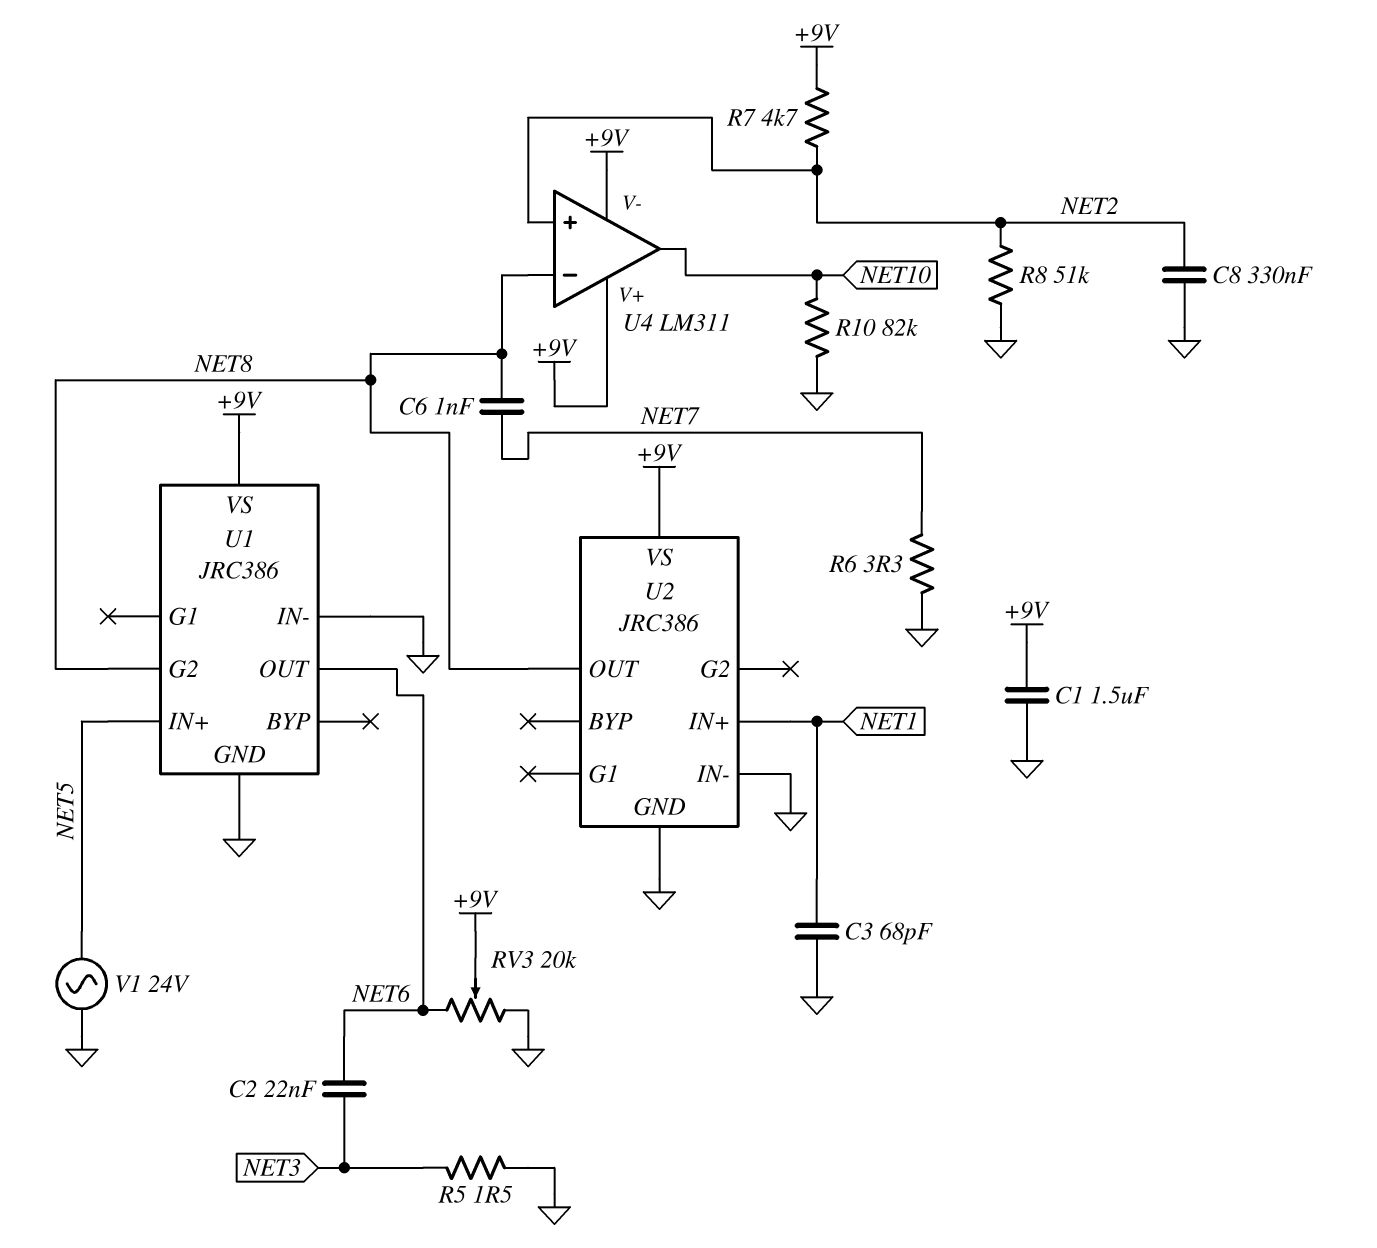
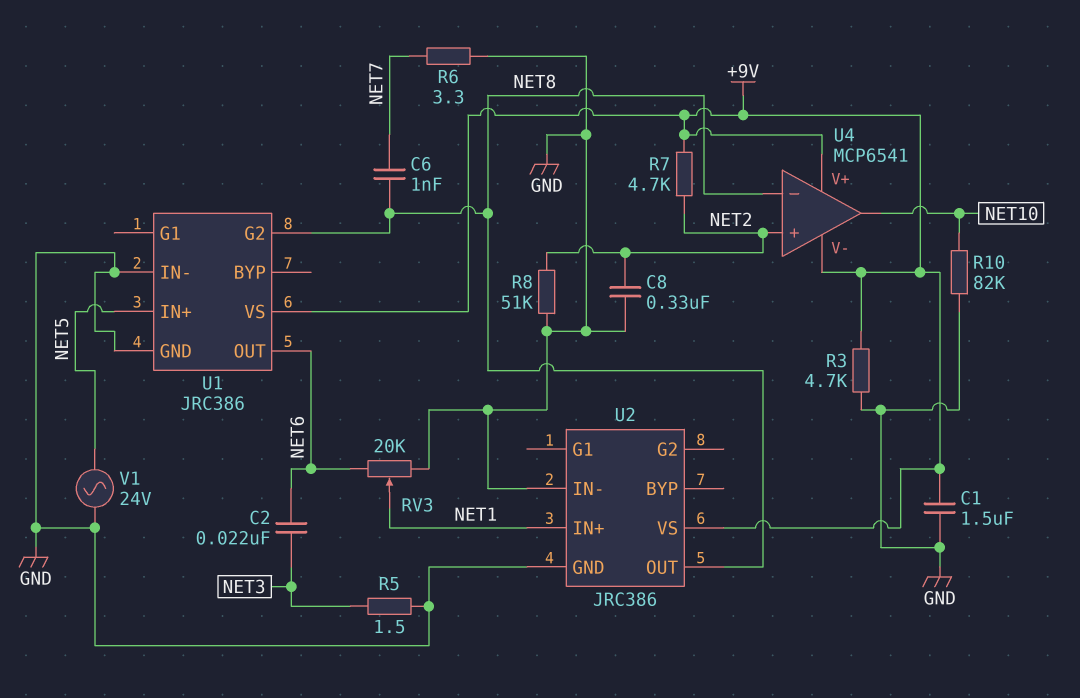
C3: 68pF (GND, NET1) -> none
R3: none -> 4.7k (+9V, GND)
RV3: 20k (GND, NET6, wiper +9V) -> 20k (GND, NET6, wiper NET1)
U4: LM311 -> MCP6541

